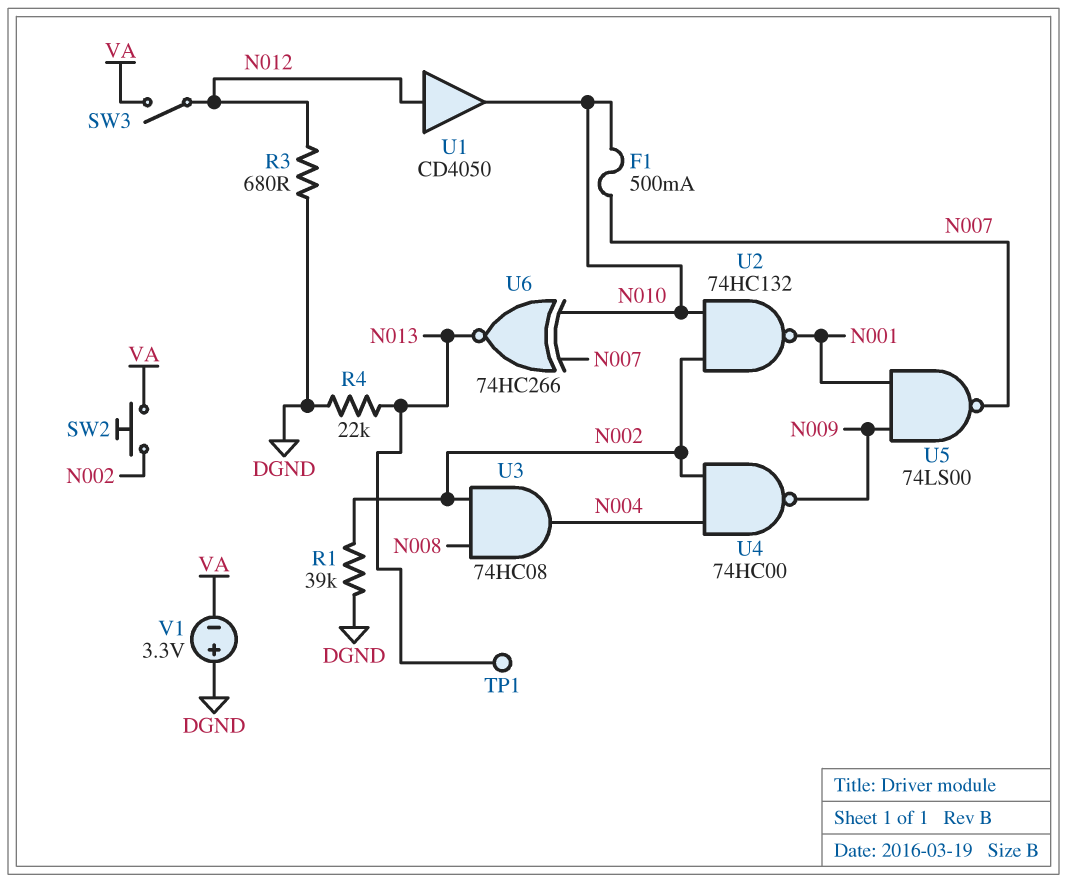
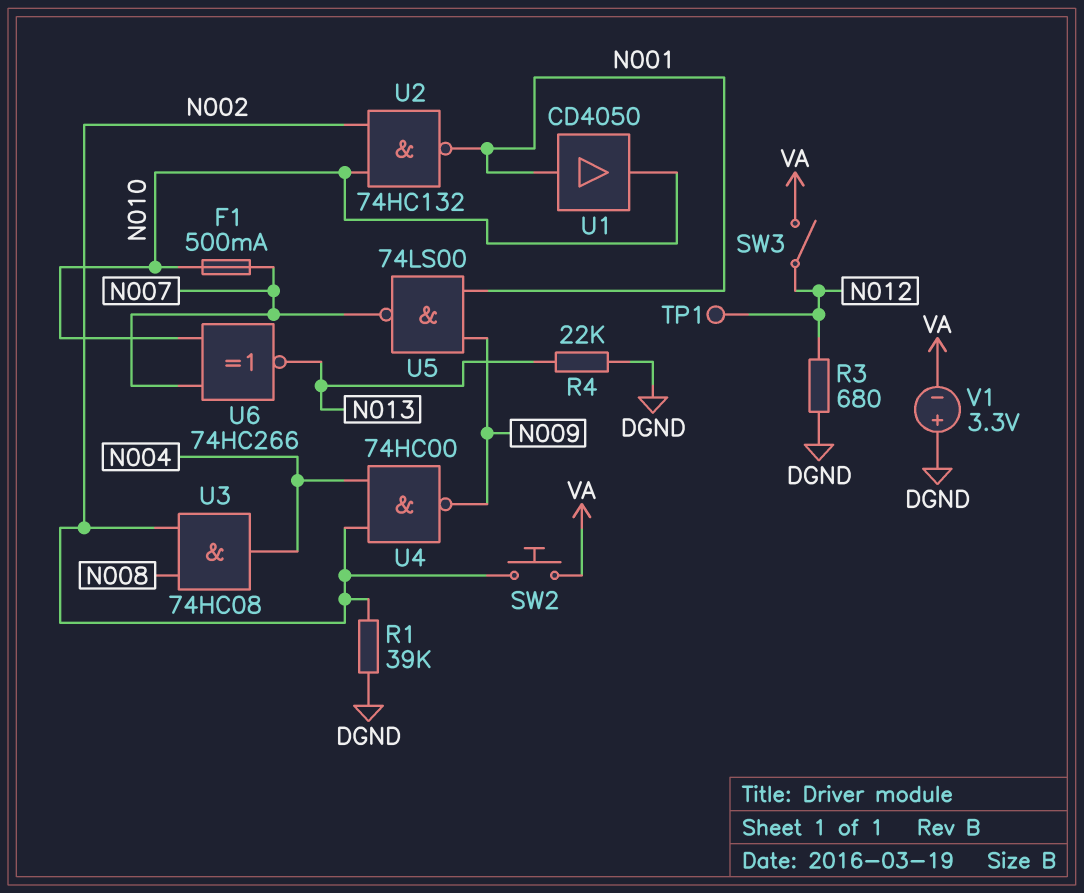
TP1: test point (N013) -> test point (N012)
U1: buffer CD4050 (in N012, out N010) -> buffer CD4050 (in N001, out N010)

